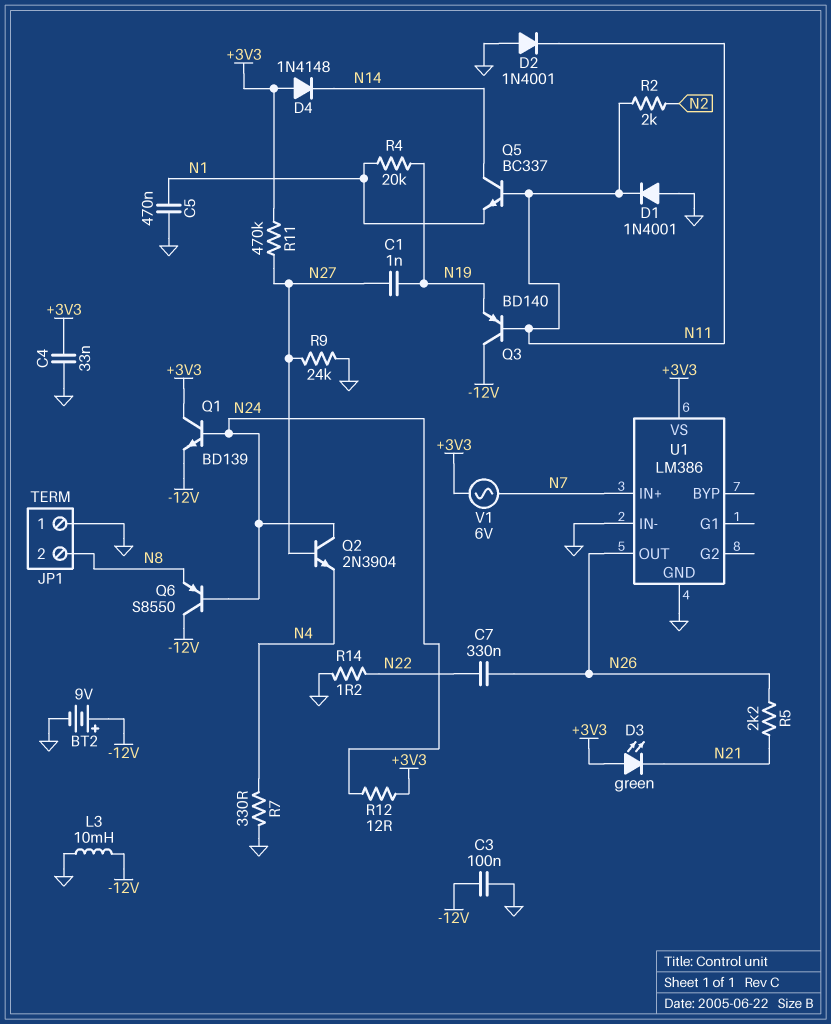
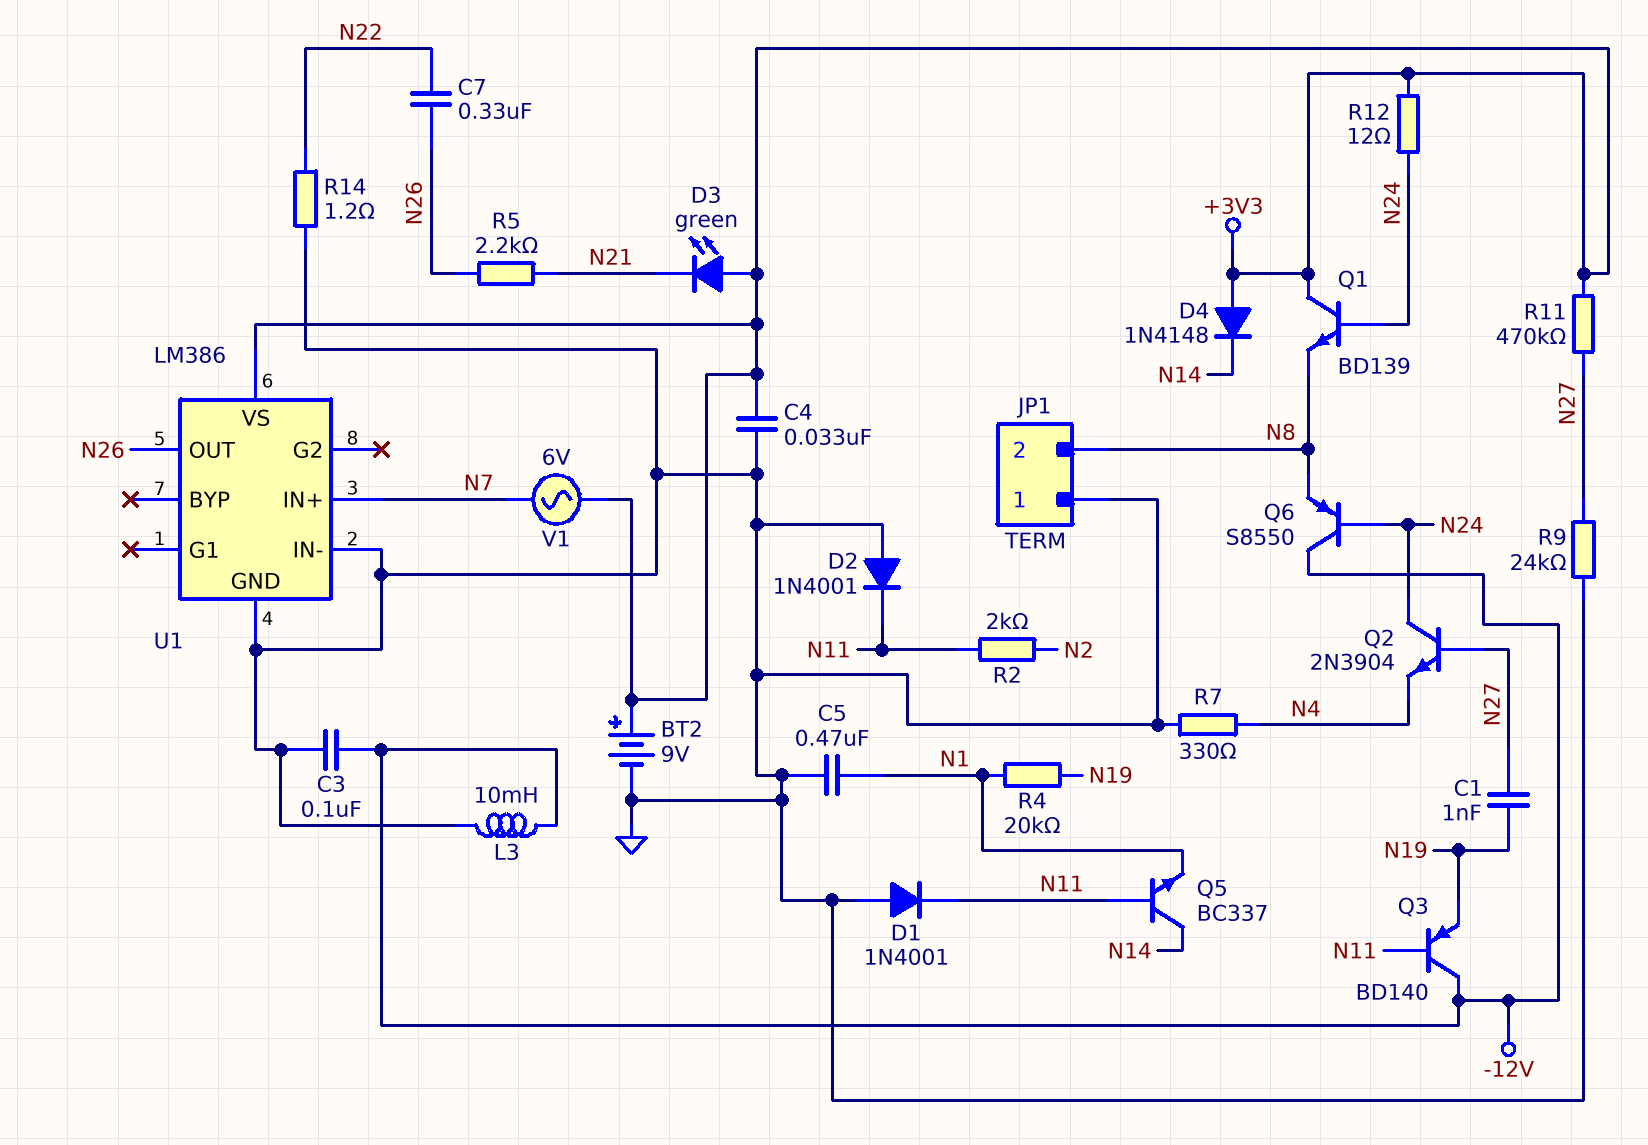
BT2: 9V (plus -12V, minus GND) -> 9V (plus +3V3, minus GND)
Q1: NPN BD139 (B N24, C +3V3, E -12V) -> NPN BD139 (B N24, C +3V3, E N8)

